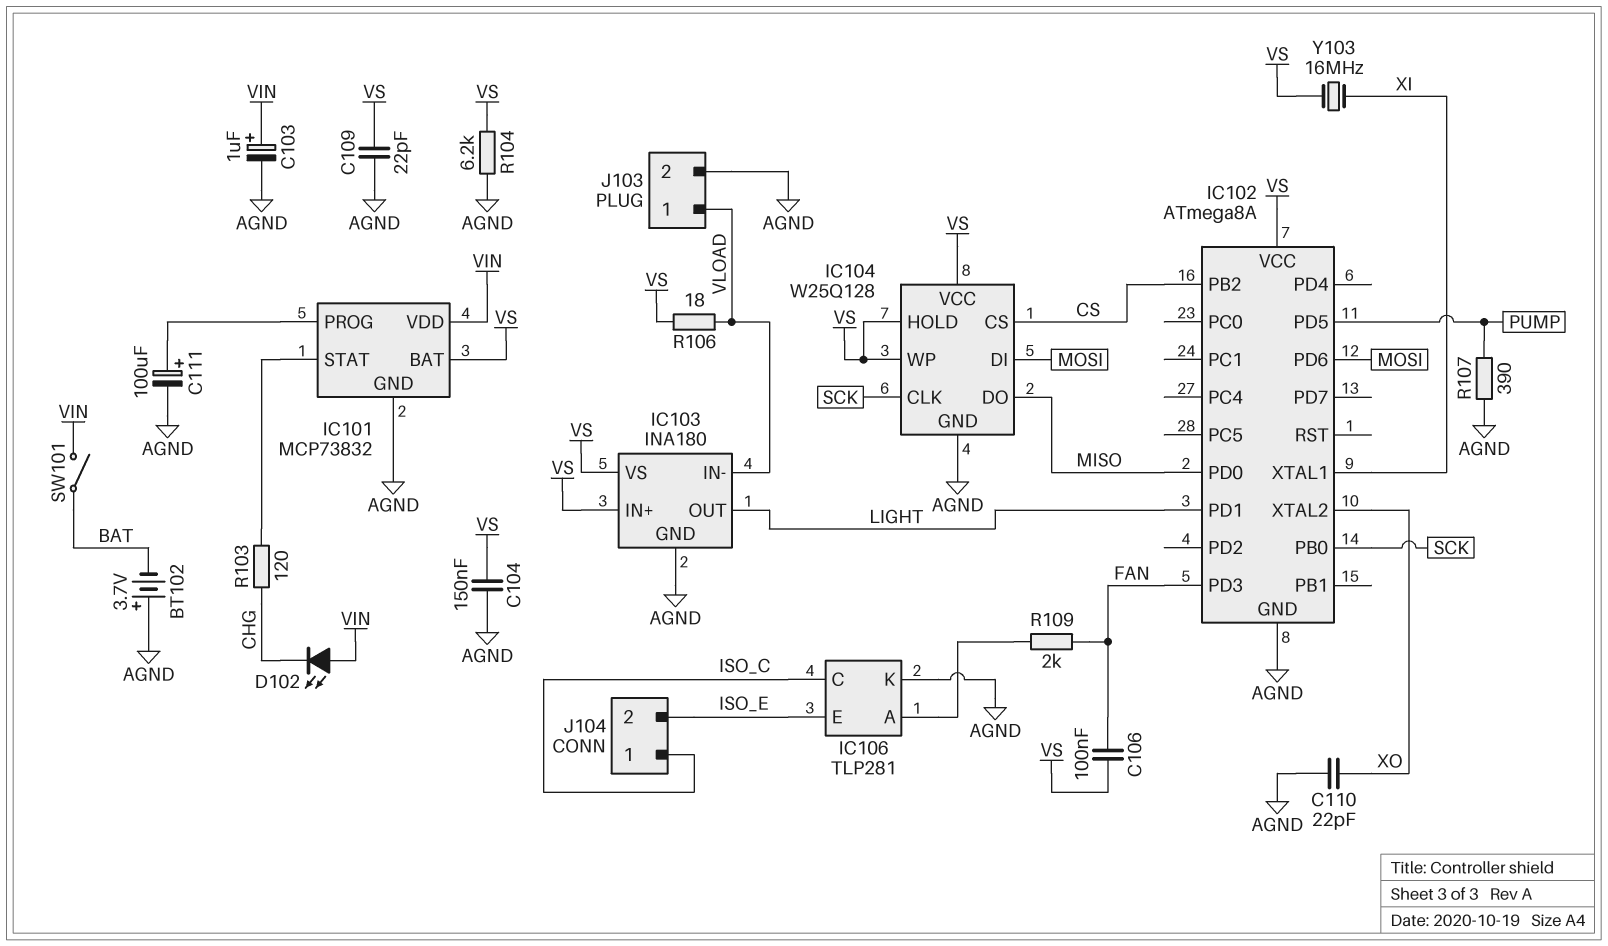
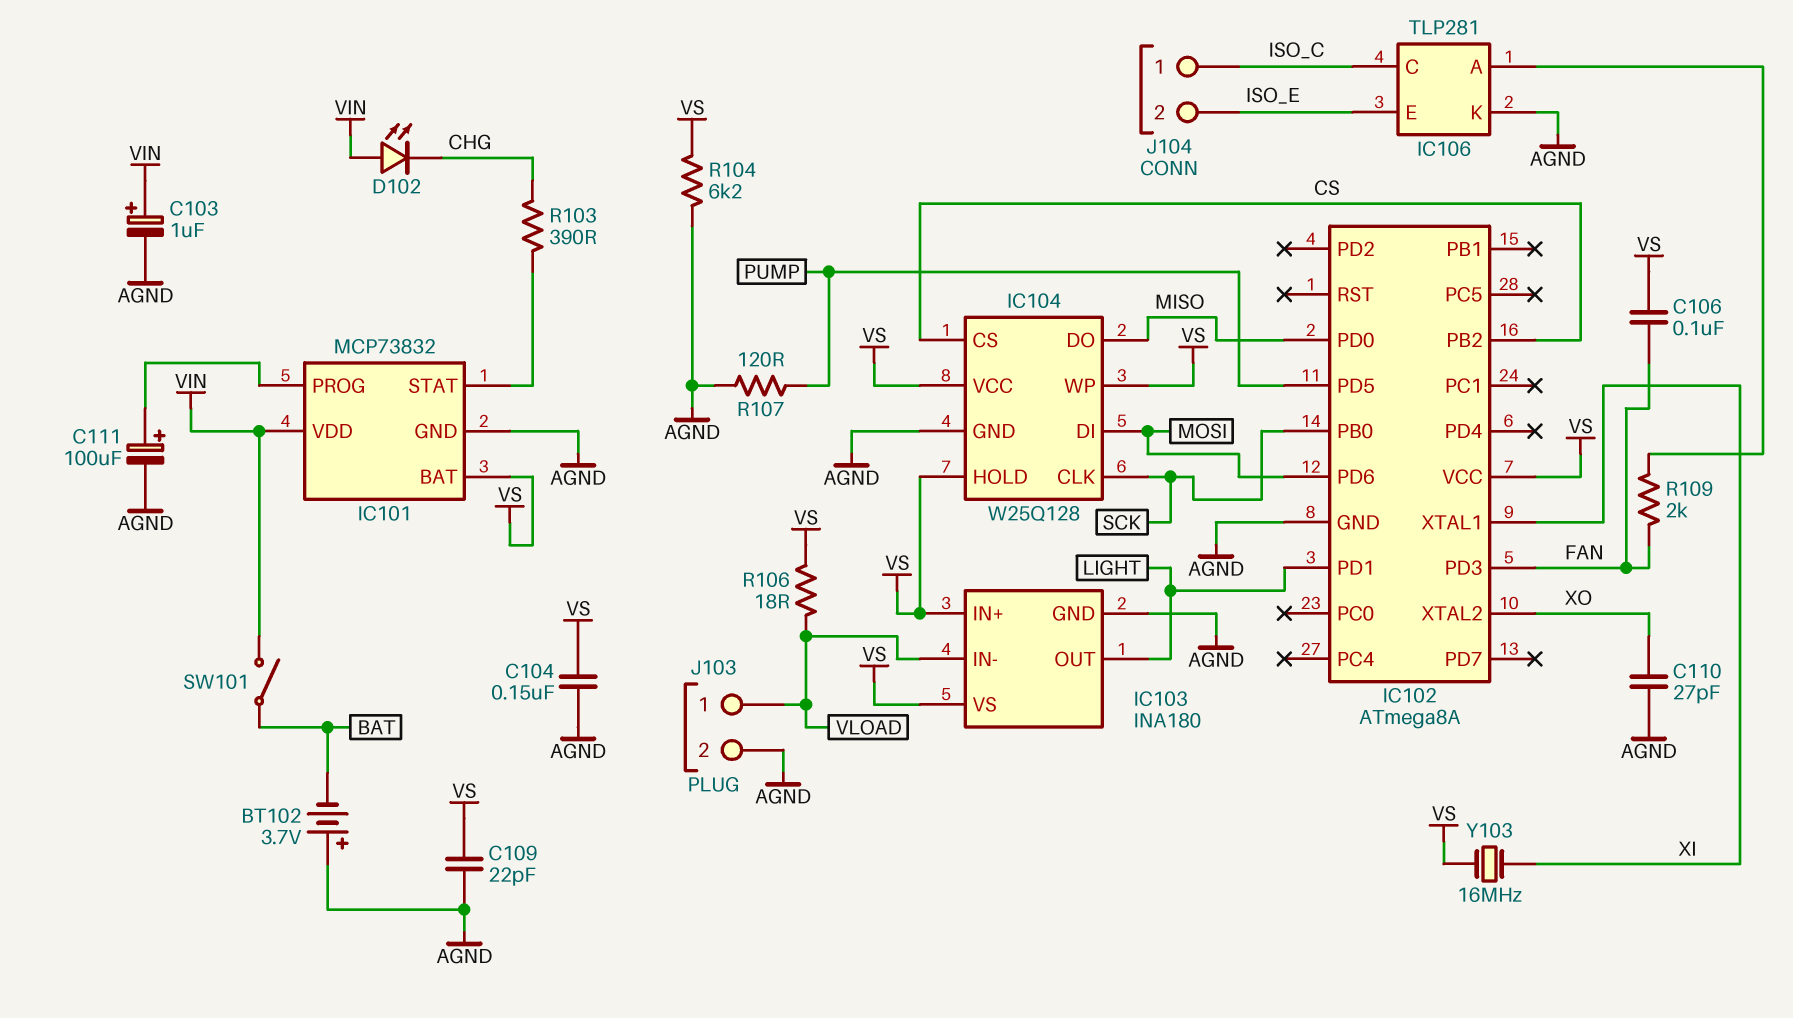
C110: 22pF (AGND, XO) -> 27pF (AGND, XO)
R103: 120 (CHG, IC101/STAT) -> 390 (CHG, IC101/STAT)
R107: 390 (AGND, PUMP) -> 120 (AGND, PUMP)

